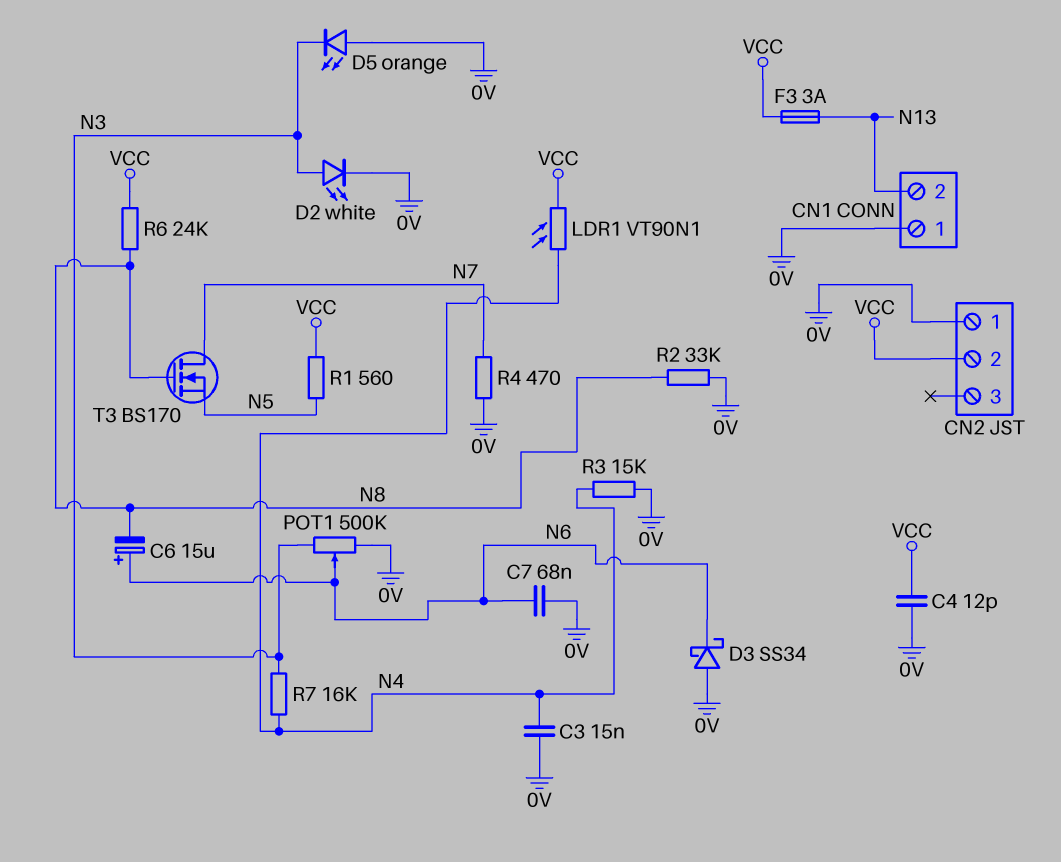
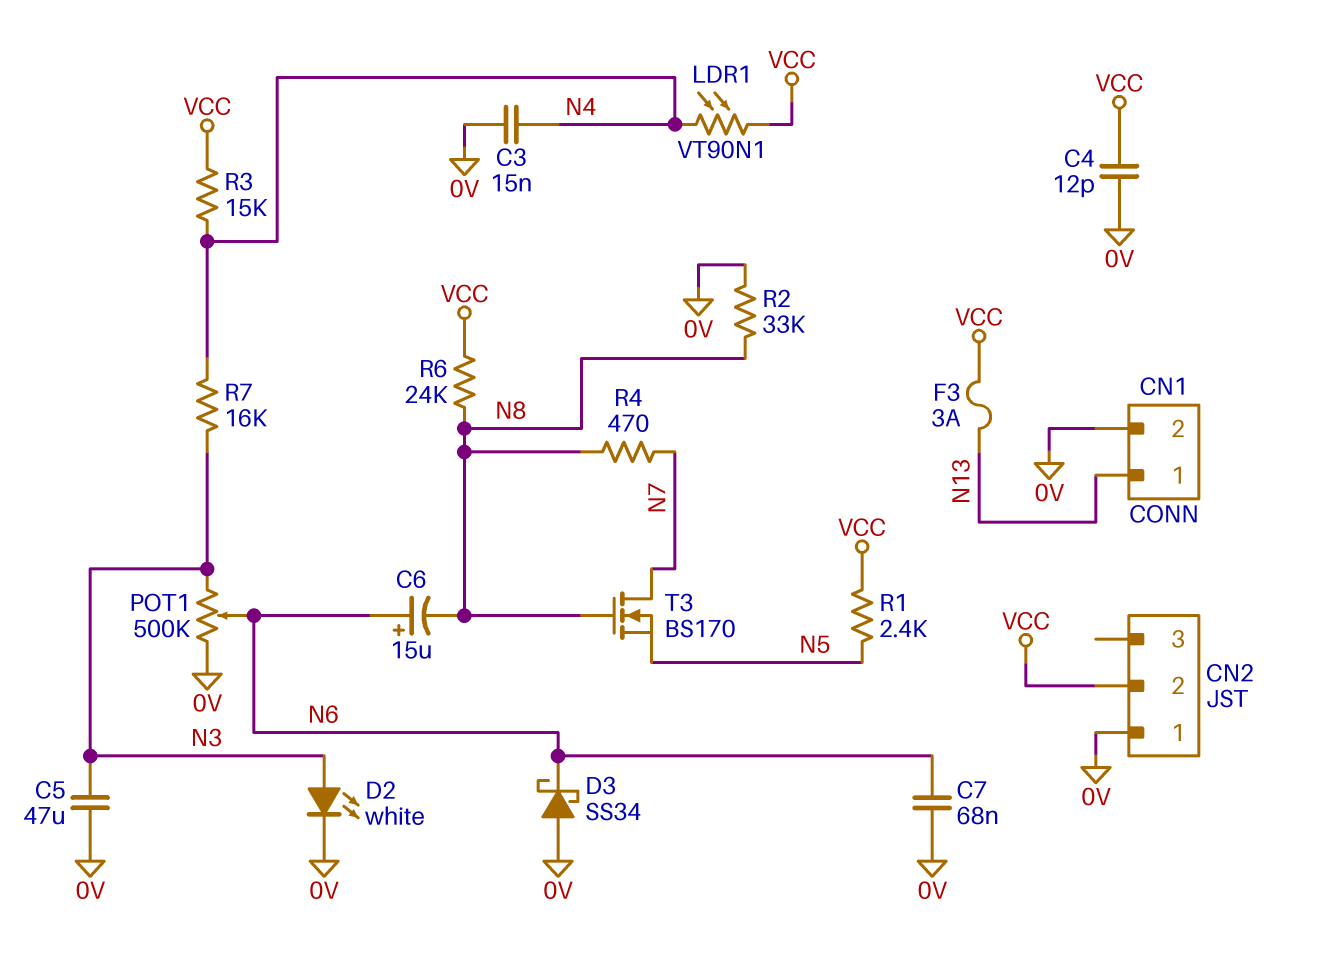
C5: none -> 47uF (0V, N3)
CN1 pin 1: 0V -> N13
CN1 pin 2: N13 -> 0V
D5: LED orange (A 0V, K N3) -> none
R1: 560 (N5, VCC) -> 2.4k (N5, VCC)
R3: 15k (0V, N4) -> 15k (N4, VCC)
R4: 470 (0V, N7) -> 470 (N7, N8)

